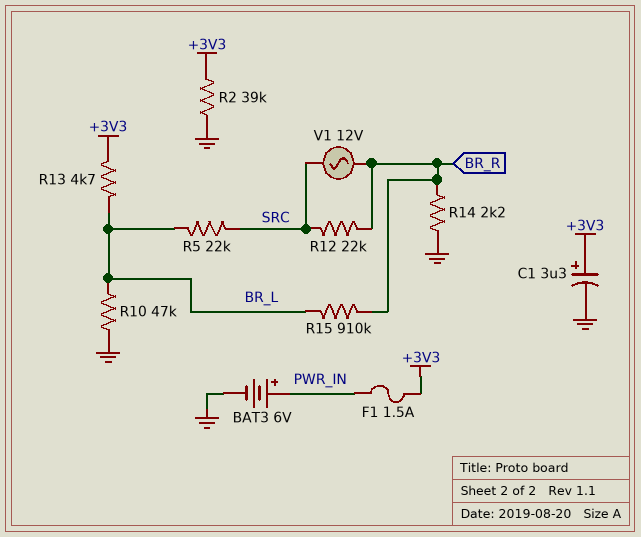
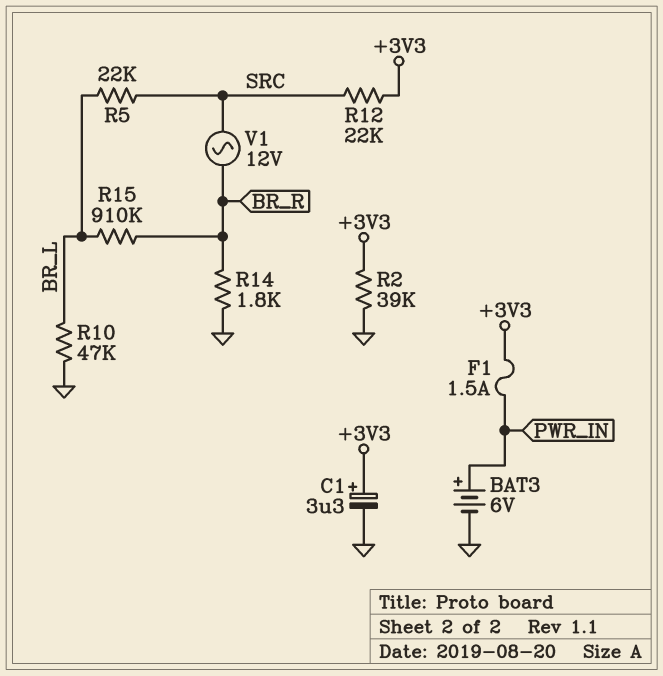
R12: 22k (BR_R, SRC) -> 22k (+3V3, SRC)
R13: 4.7k (+3V3, BR_L) -> none
R14: 2.2k (BR_R, GND) -> 1.8k (BR_R, GND)

